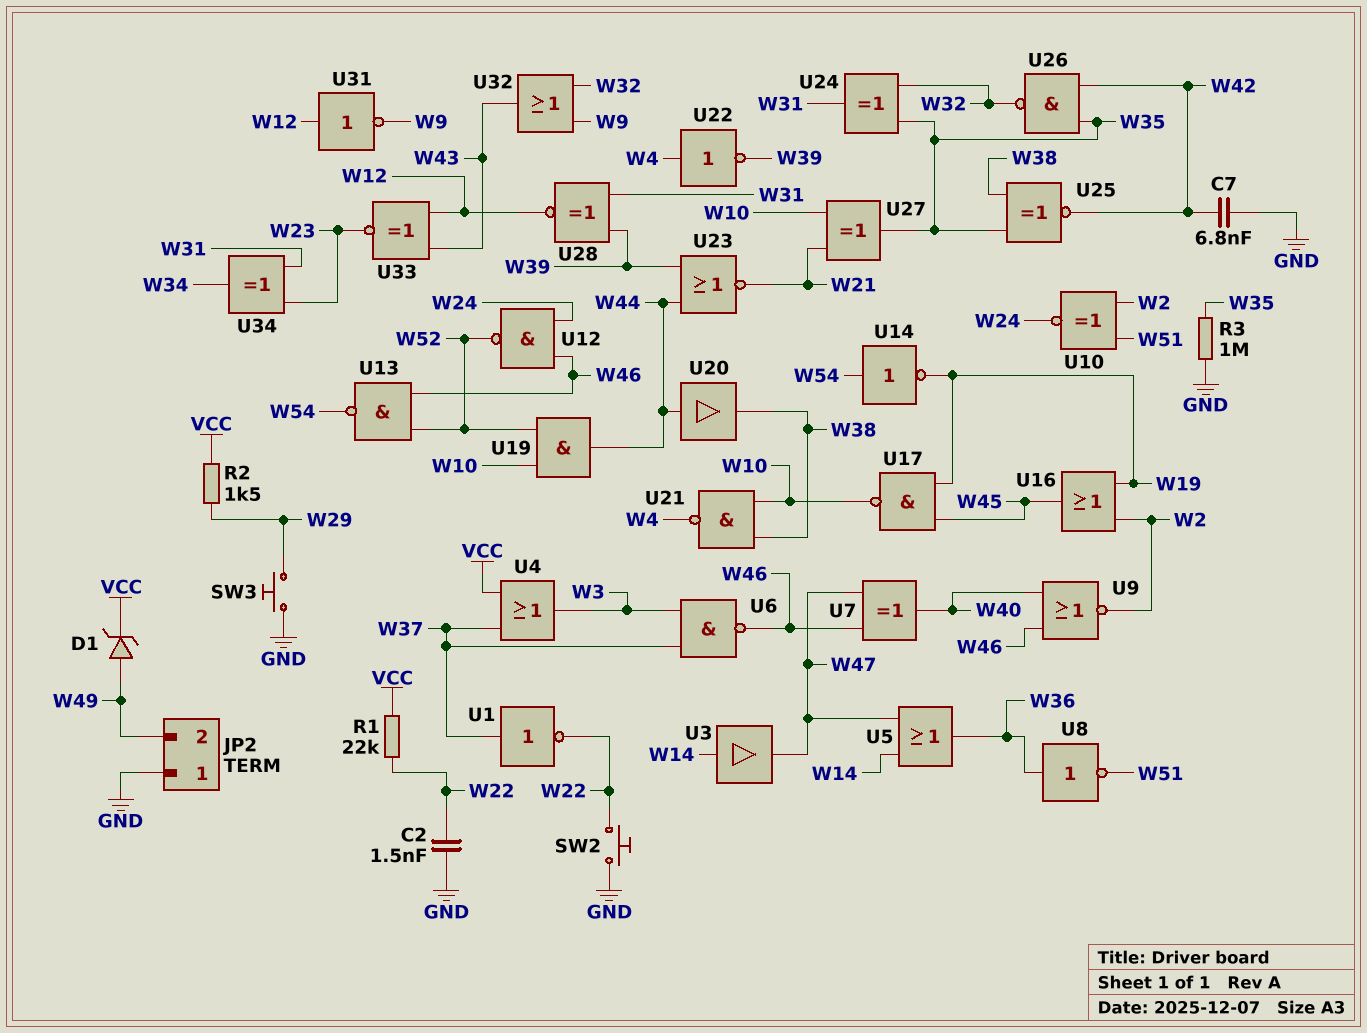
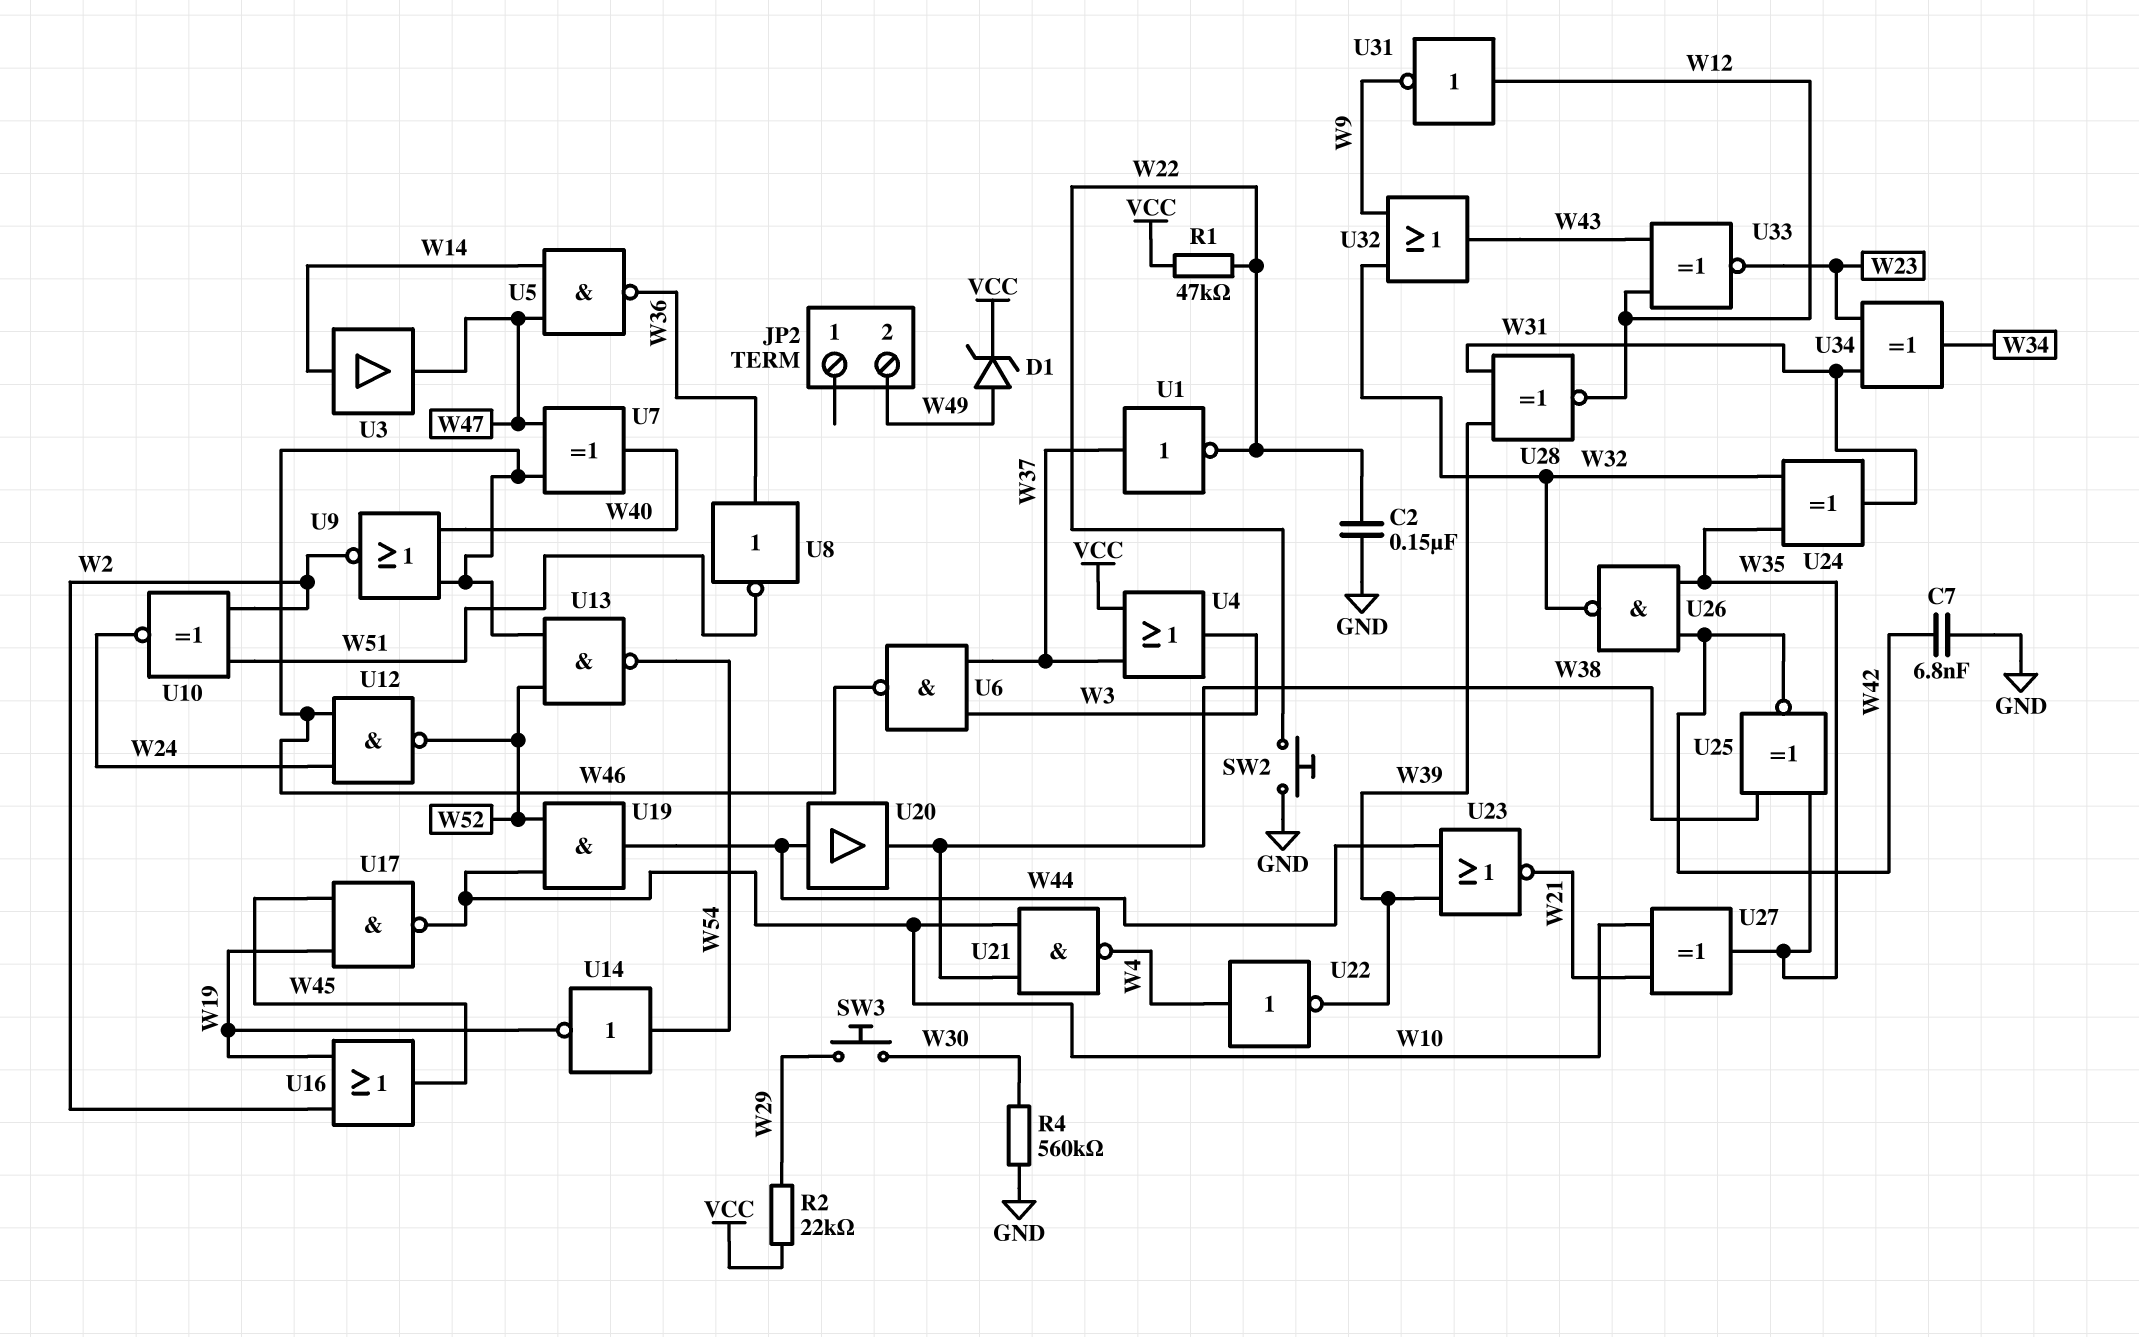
C2: 1.5nF (GND, W22) -> 150nF (GND, W22)
JP2 pin 1: GND -> none
R1: 22k (VCC, W22) -> 47k (VCC, W22)
R2: 1.5k (VCC, W29) -> 22k (VCC, W29)
R3: 1M (GND, W35) -> none
R4: none -> 560k (GND, W30)
SW3: button (GND, W29) -> button (W29, W30)
U5: OR (in W14, in W47, out W36) -> NAND (in W14, in W47, out W36)

